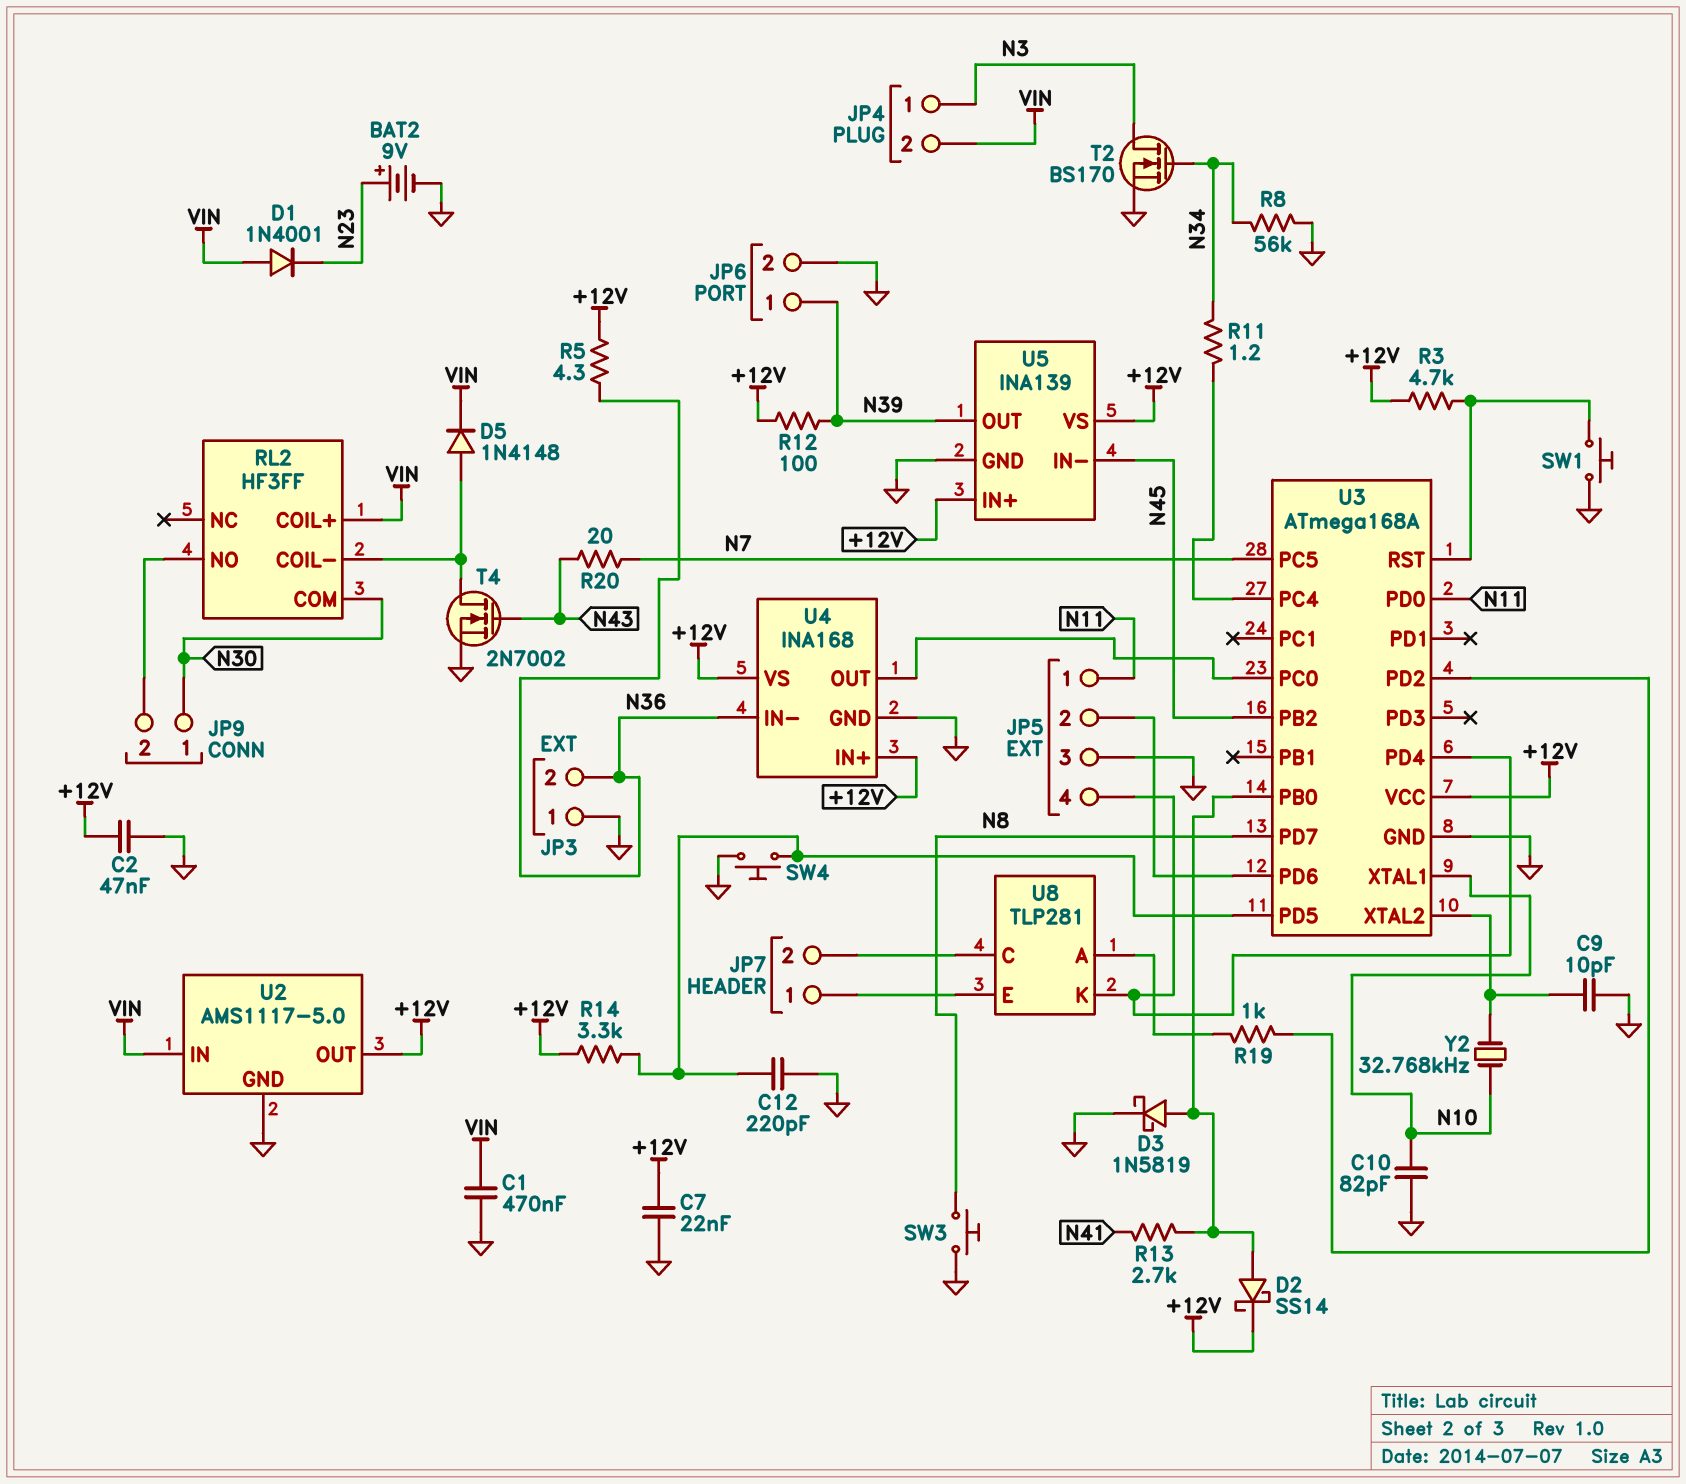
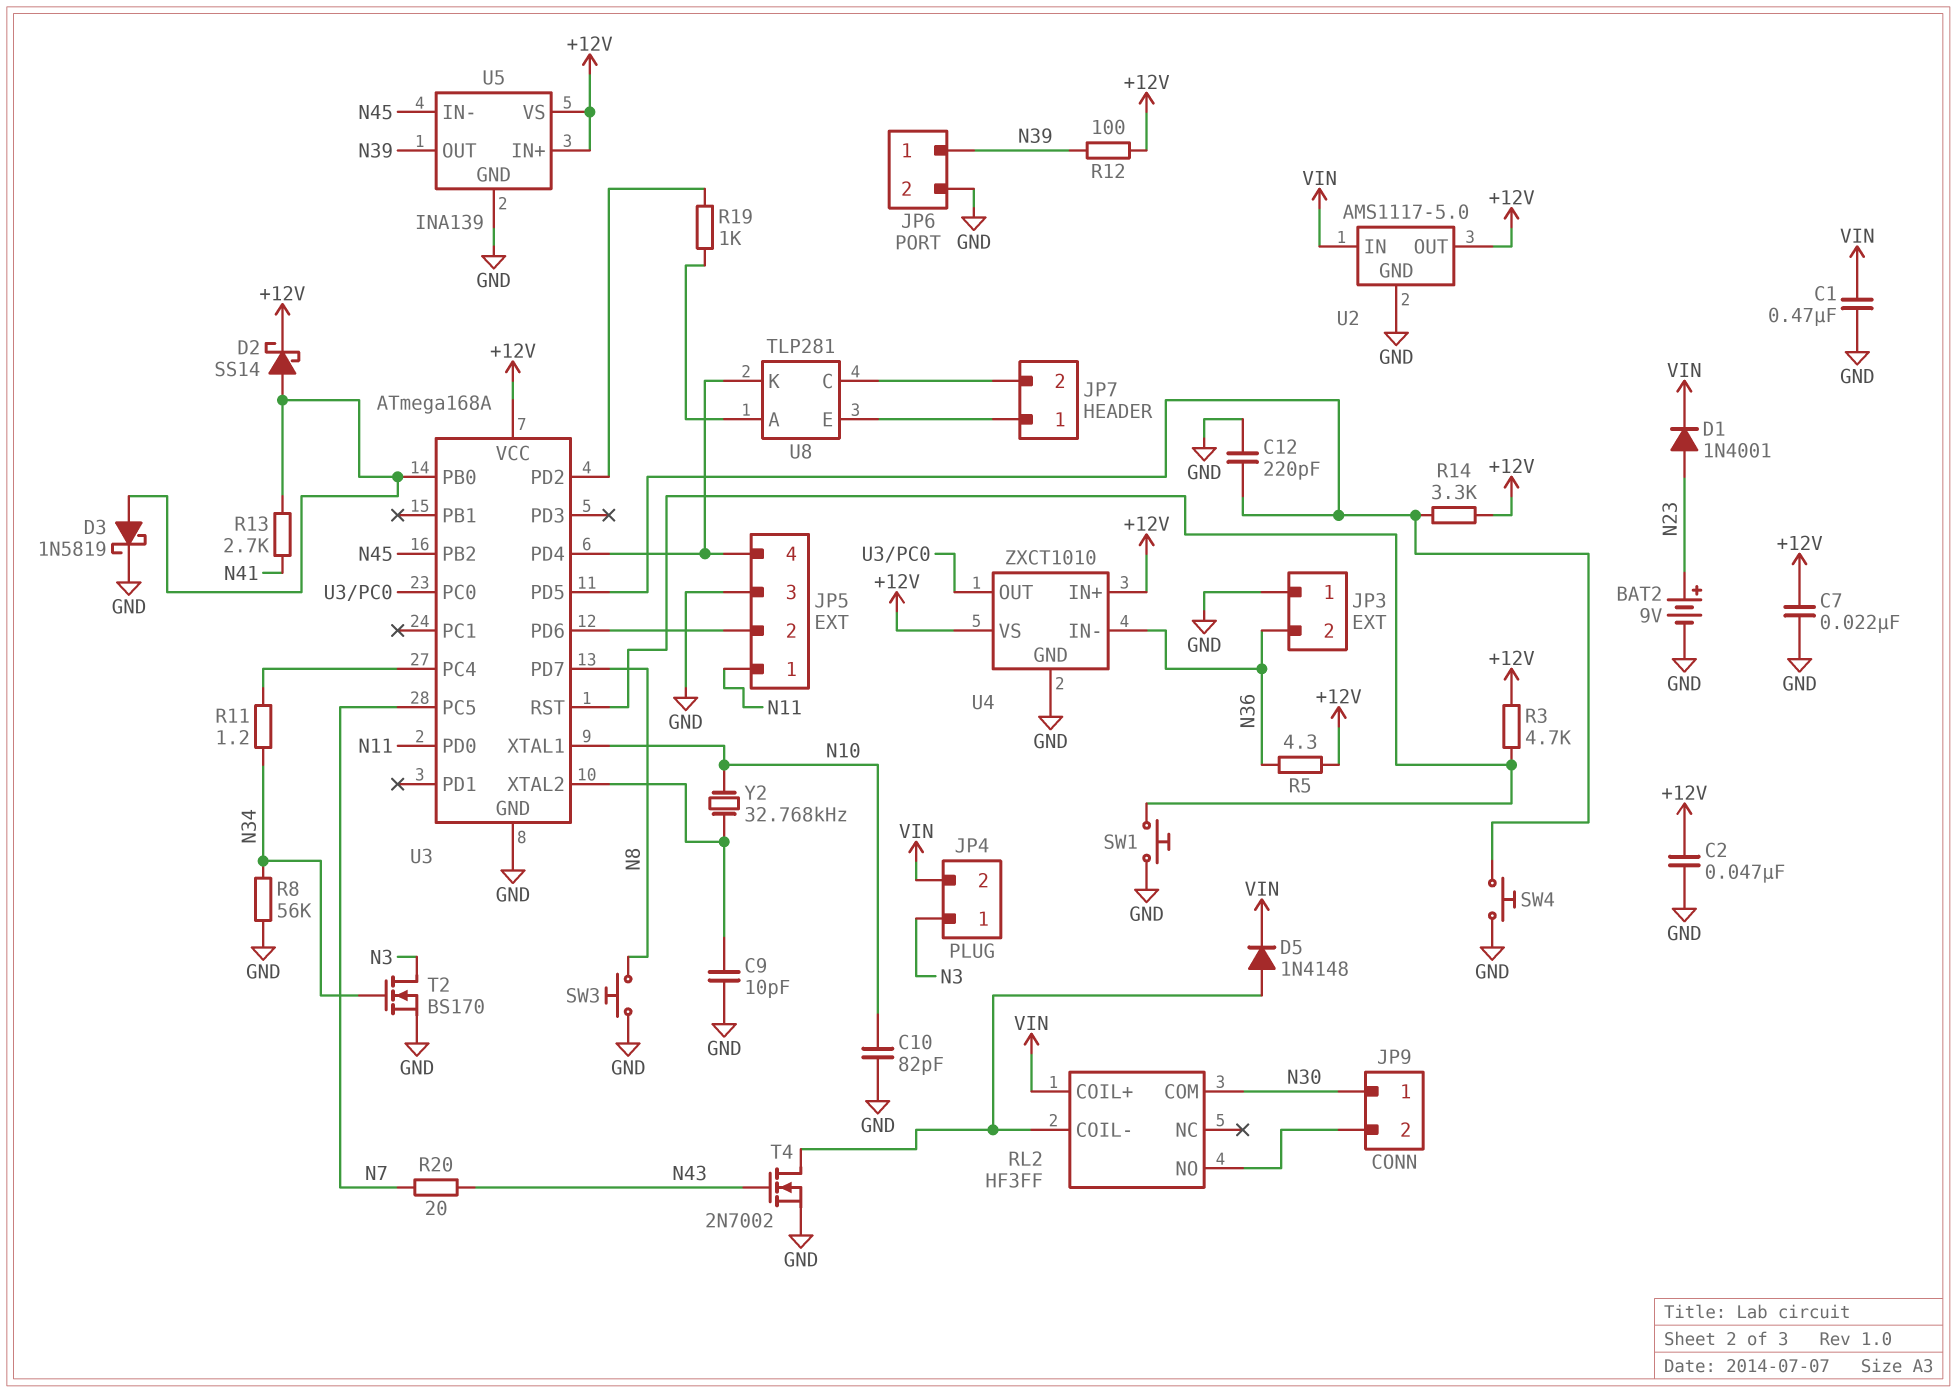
D1: diode 1N4001 (A VIN, K N23) -> diode 1N4001 (A N23, K VIN)
U4: INA168 -> ZXCT1010

